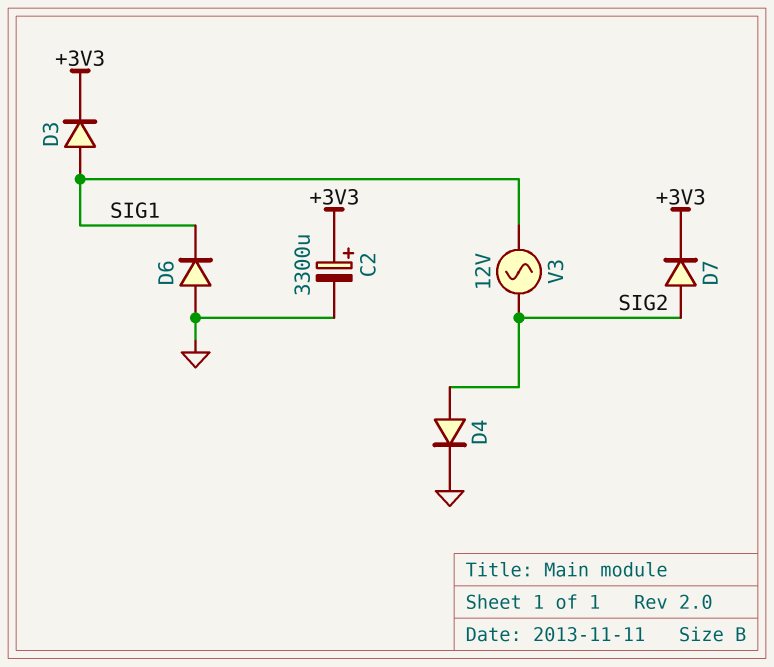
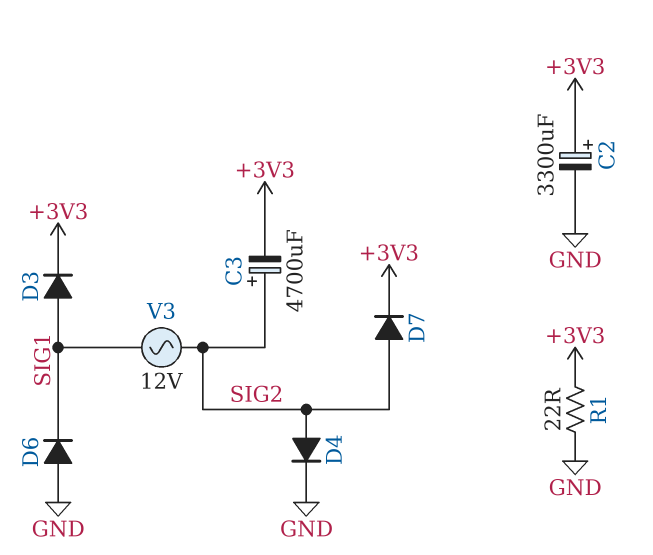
C3: none -> 4700uF (plus SIG2, minus +3V3)
R1: none -> 22 (+3V3, GND)

